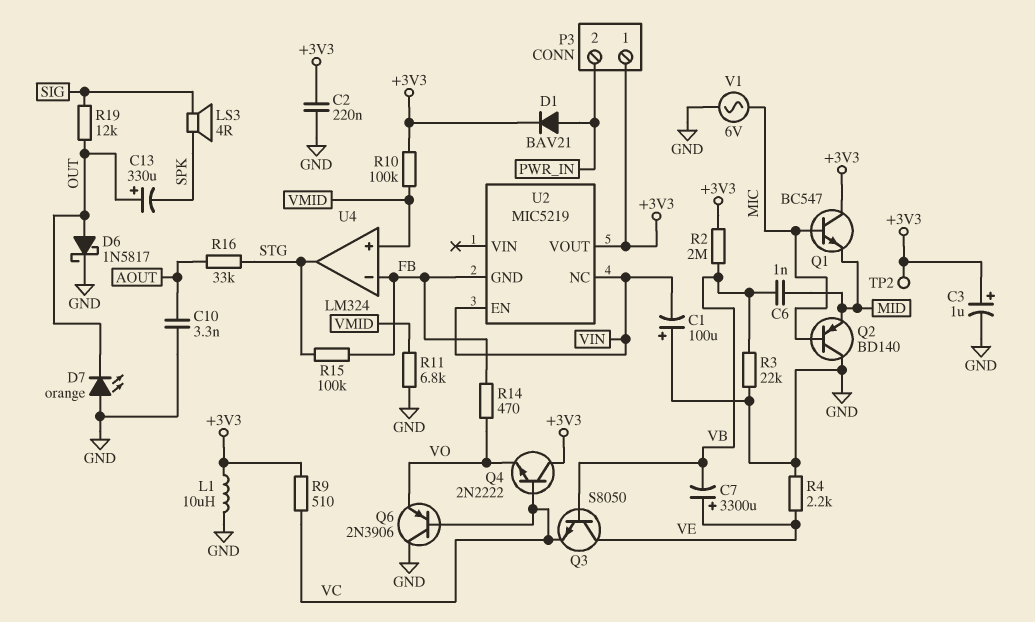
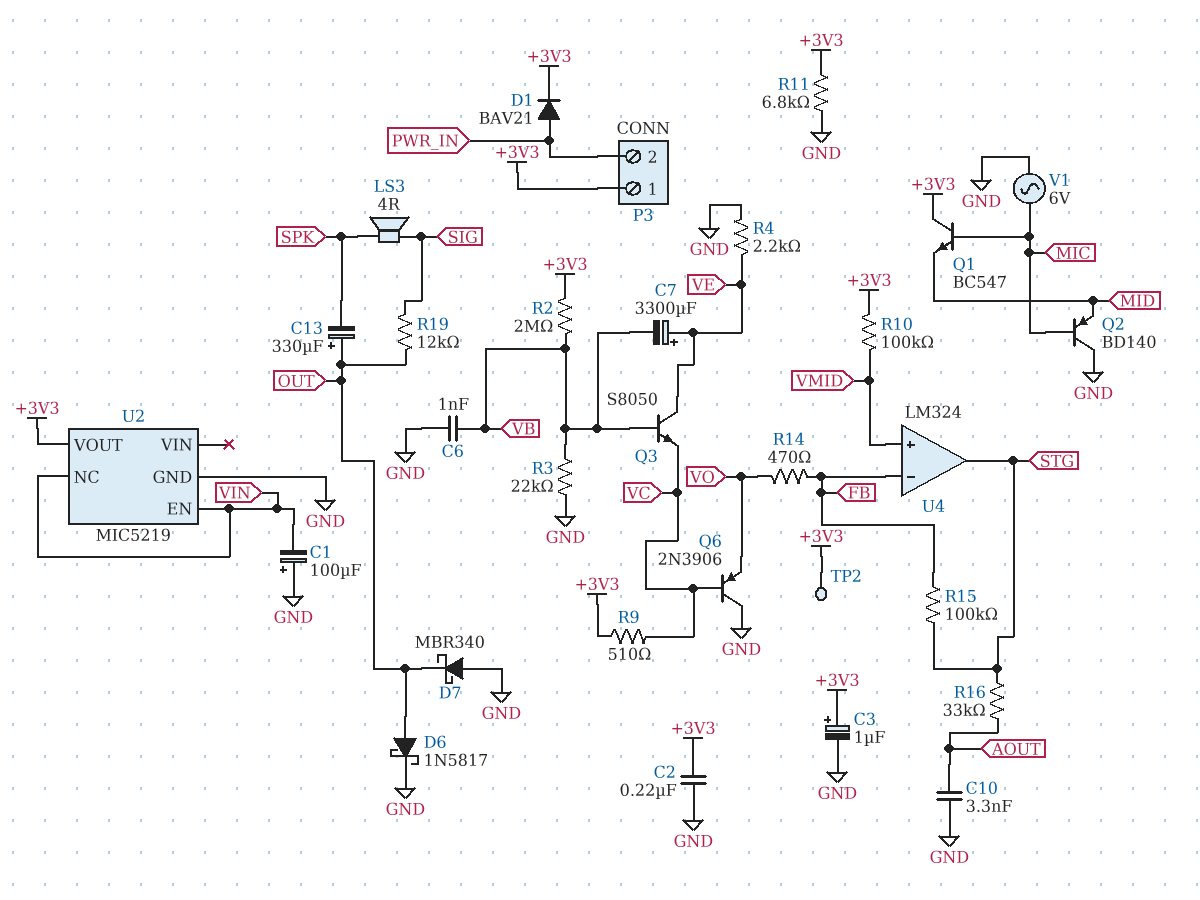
C6: 1nF (MID, VB) -> 1nF (GND, VB)
D7: LED orange (A GND, K OUT) -> schottky MBR340 (A GND, K OUT)
L1: 10uH (+3V3, GND) -> none
Q4: NPN 2N2222 (B VC, C +3V3, E VO) -> none
R11: 6.8k (GND, VMID) -> 6.8k (+3V3, GND)
U2 pin GND: FB -> GND

